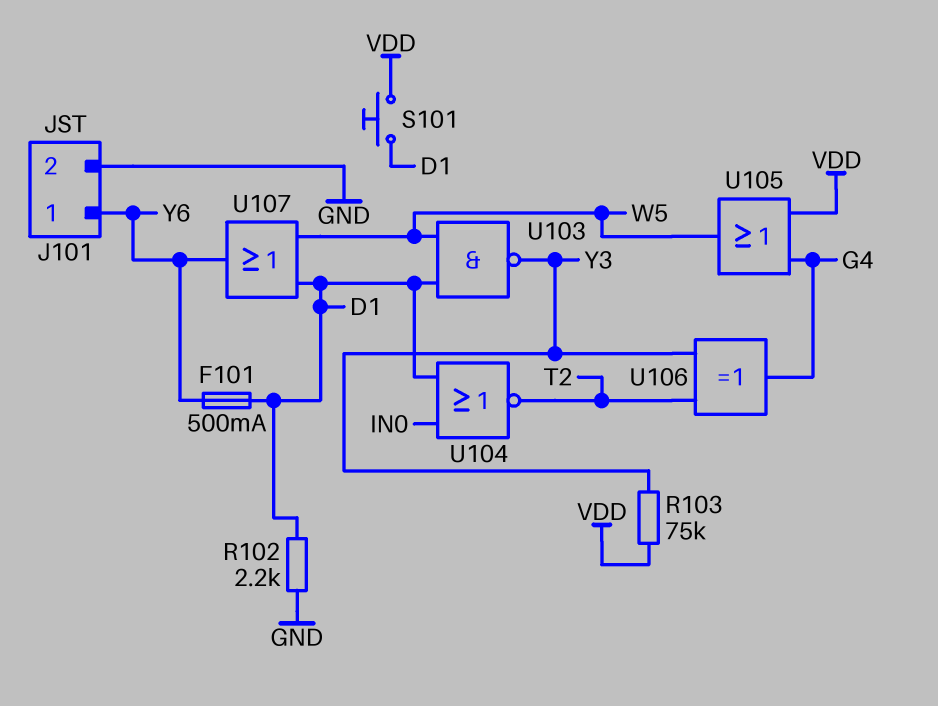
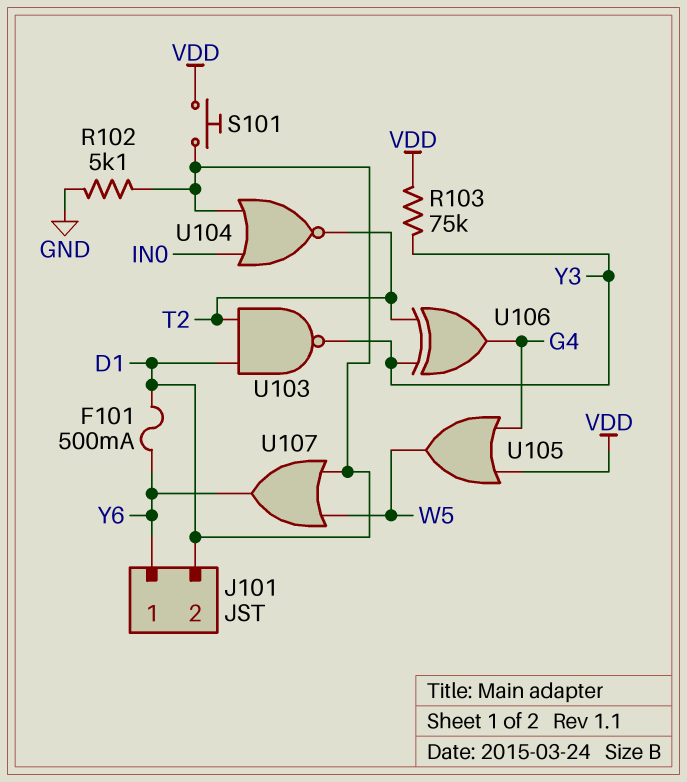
J101 pin 2: GND -> D1
R102: 2.2k (D1, GND) -> 5.1k (D1, GND)
U103: NAND (in D1, in W5, out Y3) -> NAND (in D1, in T2, out Y3)

